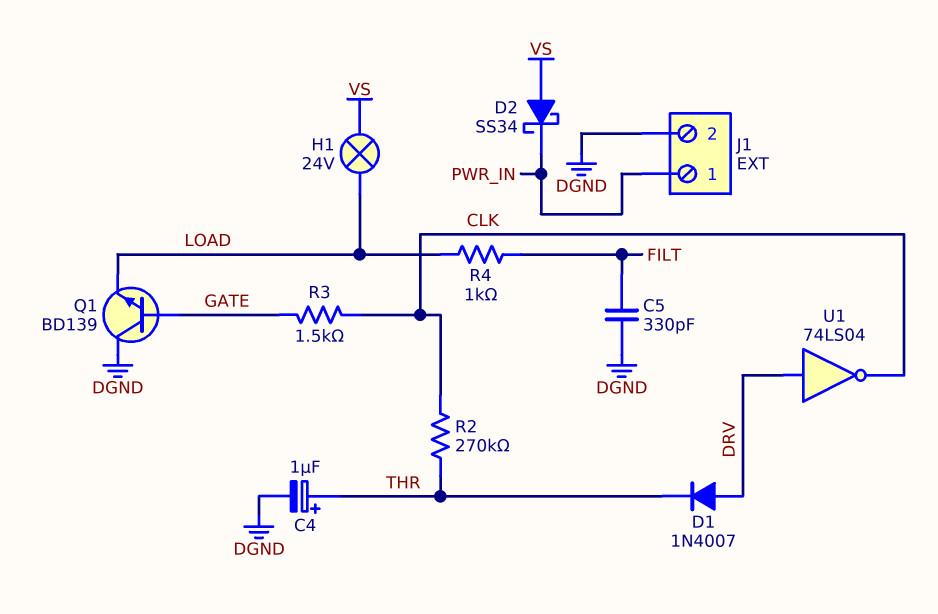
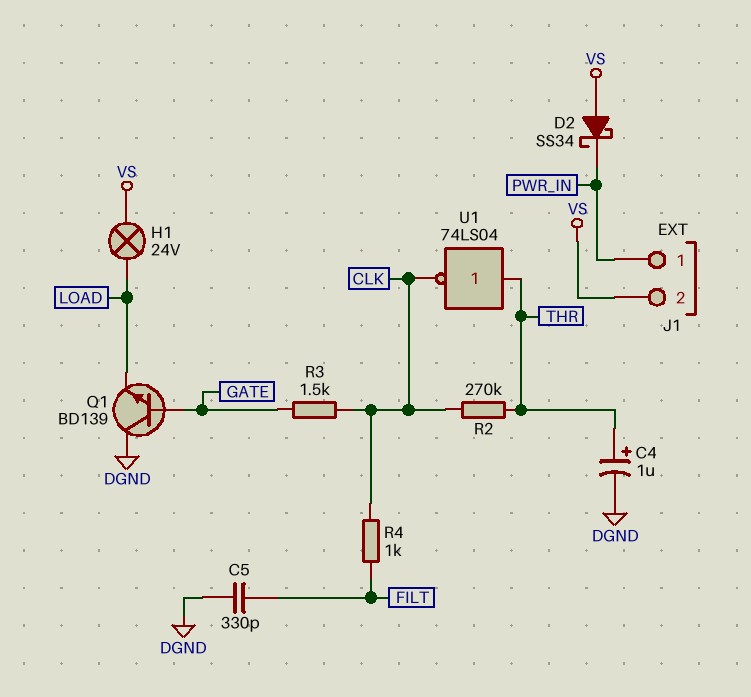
D1: diode 1N4007 (A DRV, K THR) -> none
J1 pin 2: DGND -> VS
R4: 1k (FILT, LOAD) -> 1k (CLK, FILT)
U1: NOT 74LS04 (in DRV, out CLK) -> NOT 74LS04 (in THR, out CLK)

